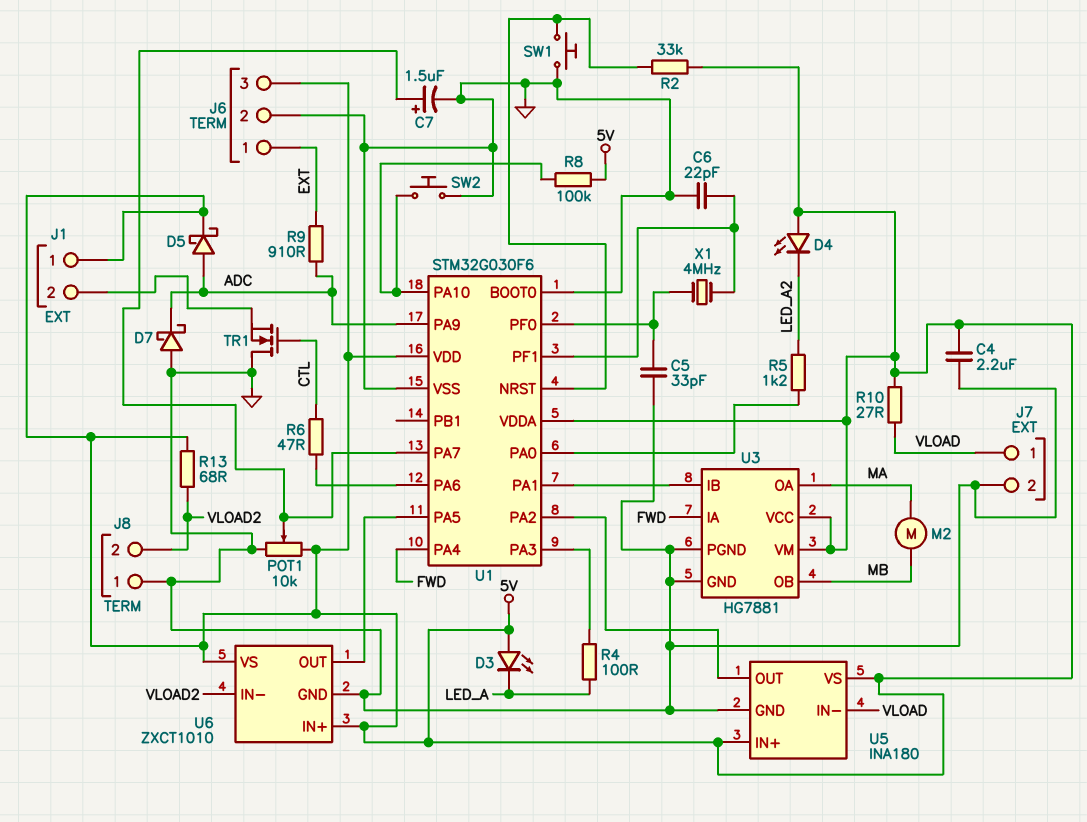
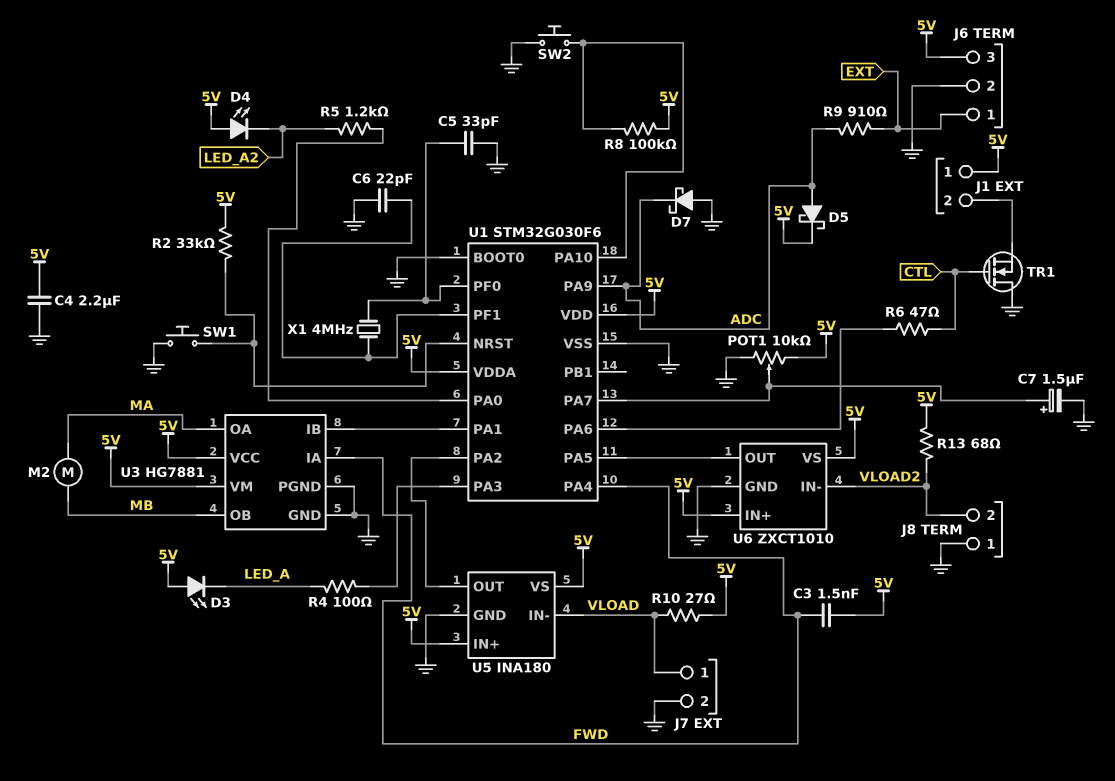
C3: none -> 1.5nF (5V, FWD)

